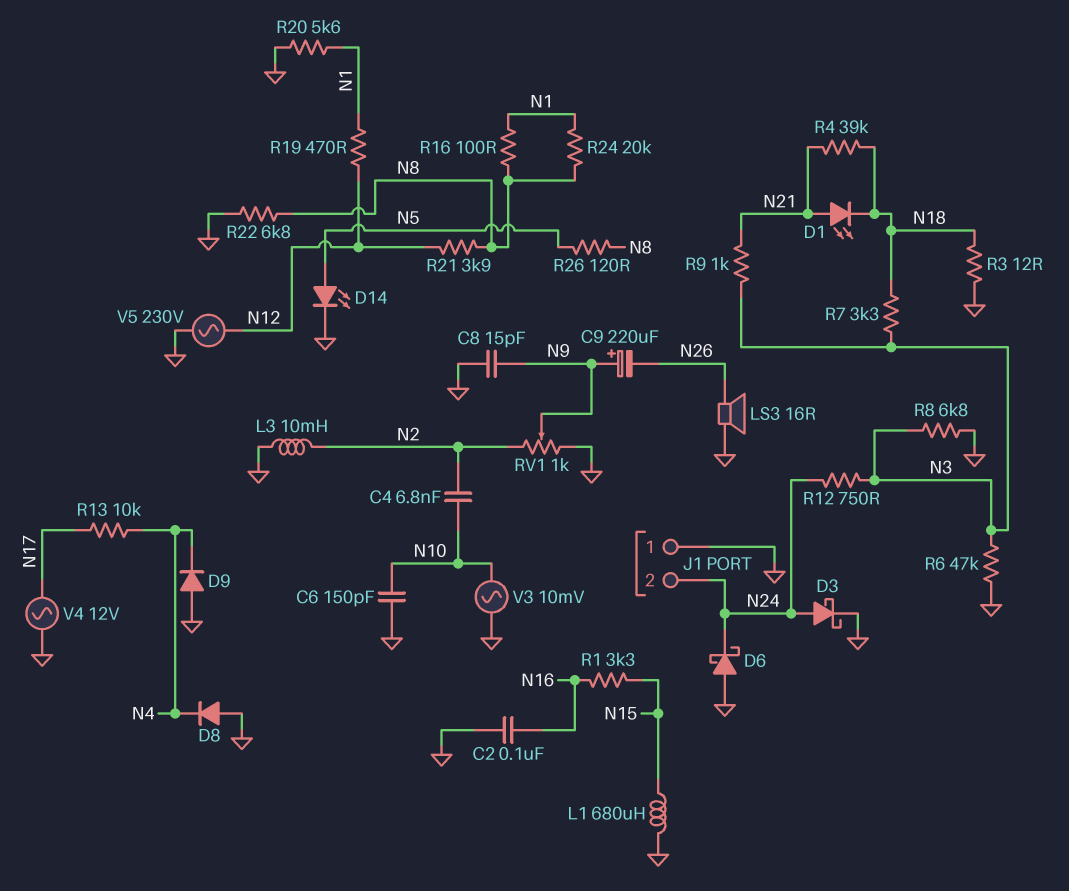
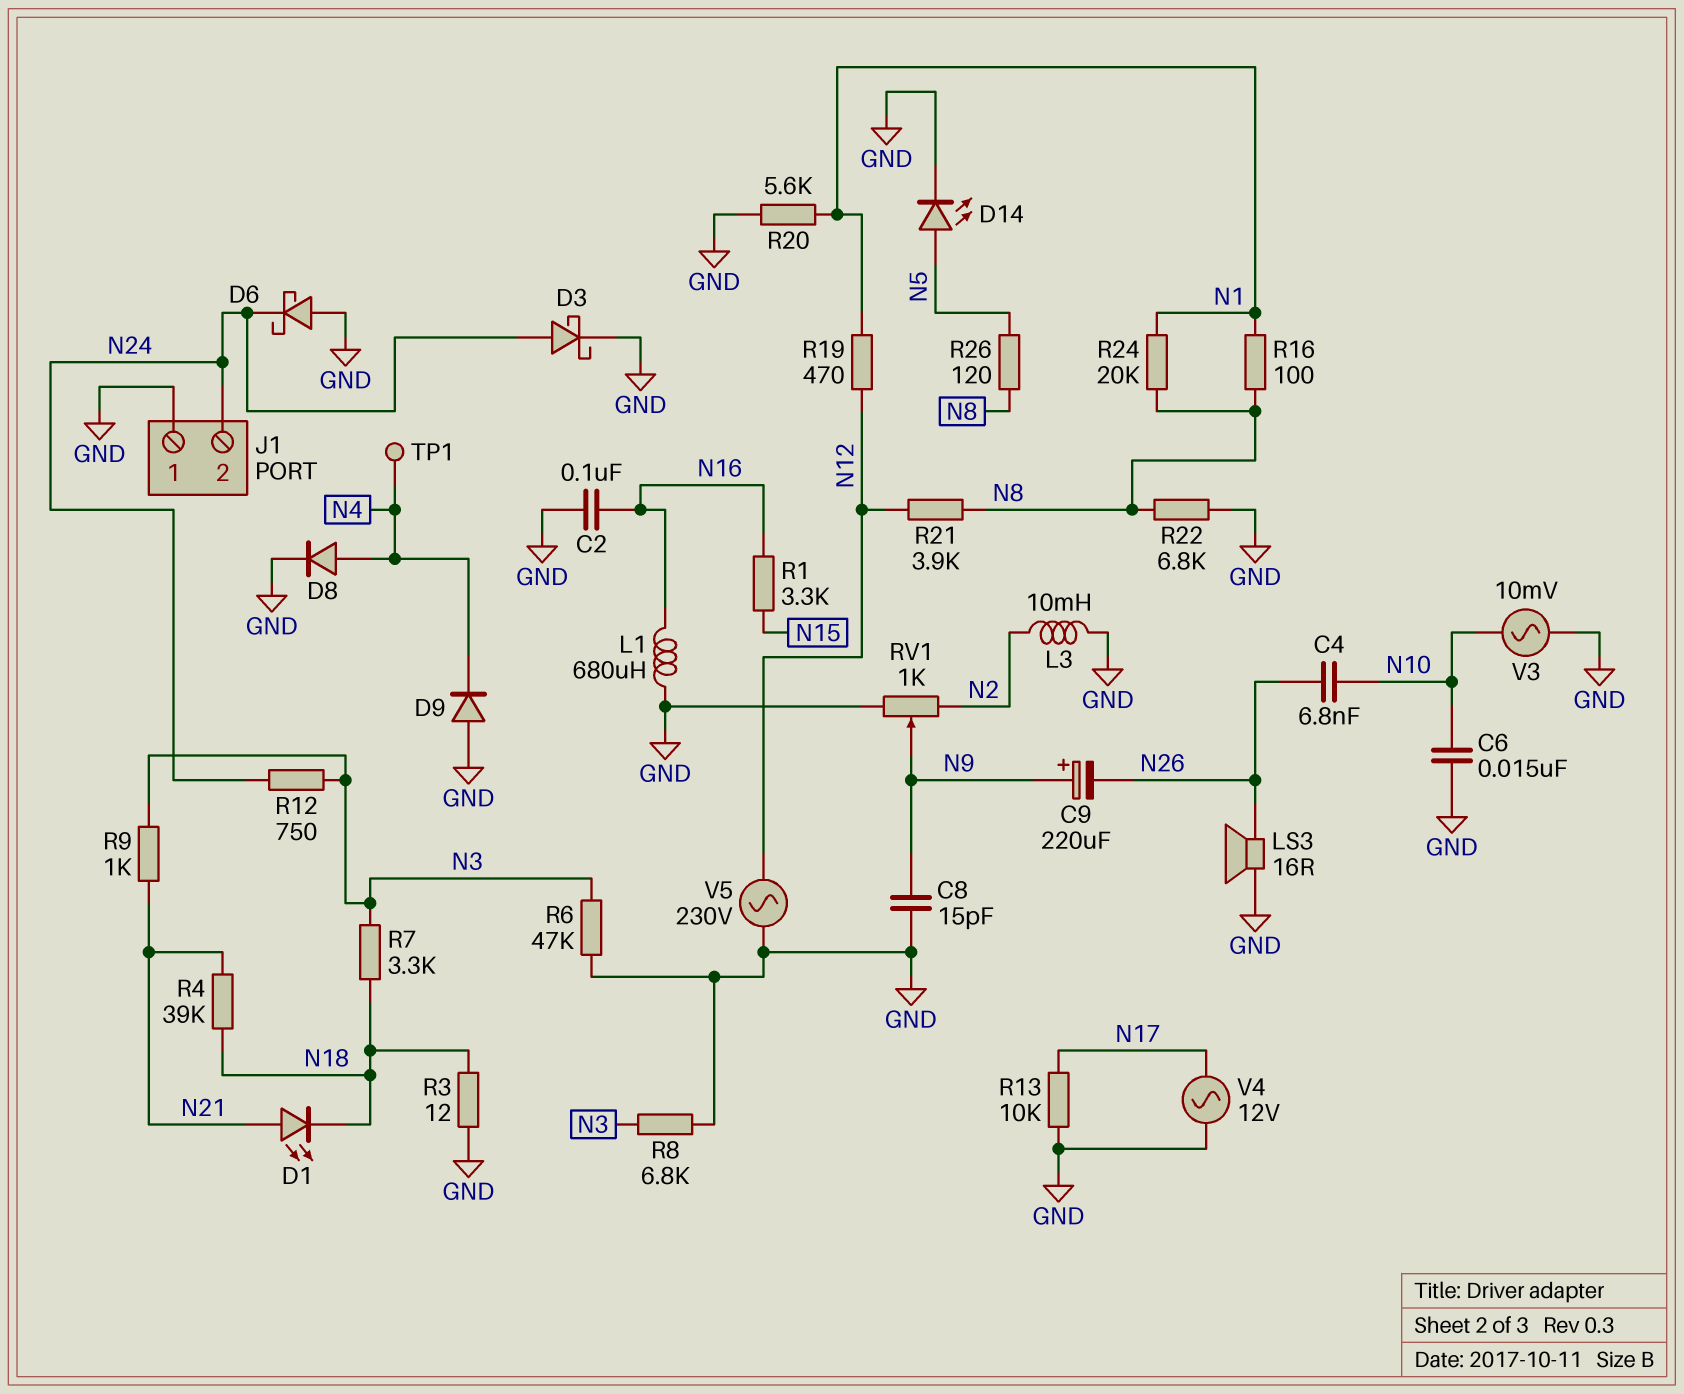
C4: 6.8nF (N2, N10) -> 6.8nF (N10, N26)
C6: 150pF (GND, N10) -> 15nF (GND, N10)
D8: diode (A GND, K N4) -> diode (A N4, K GND)
L1: 680uH (GND, N15) -> 680uH (GND, N16)
R13: 10k (N4, N17) -> 10k (GND, N17)
TP1: none -> test point (N4)

